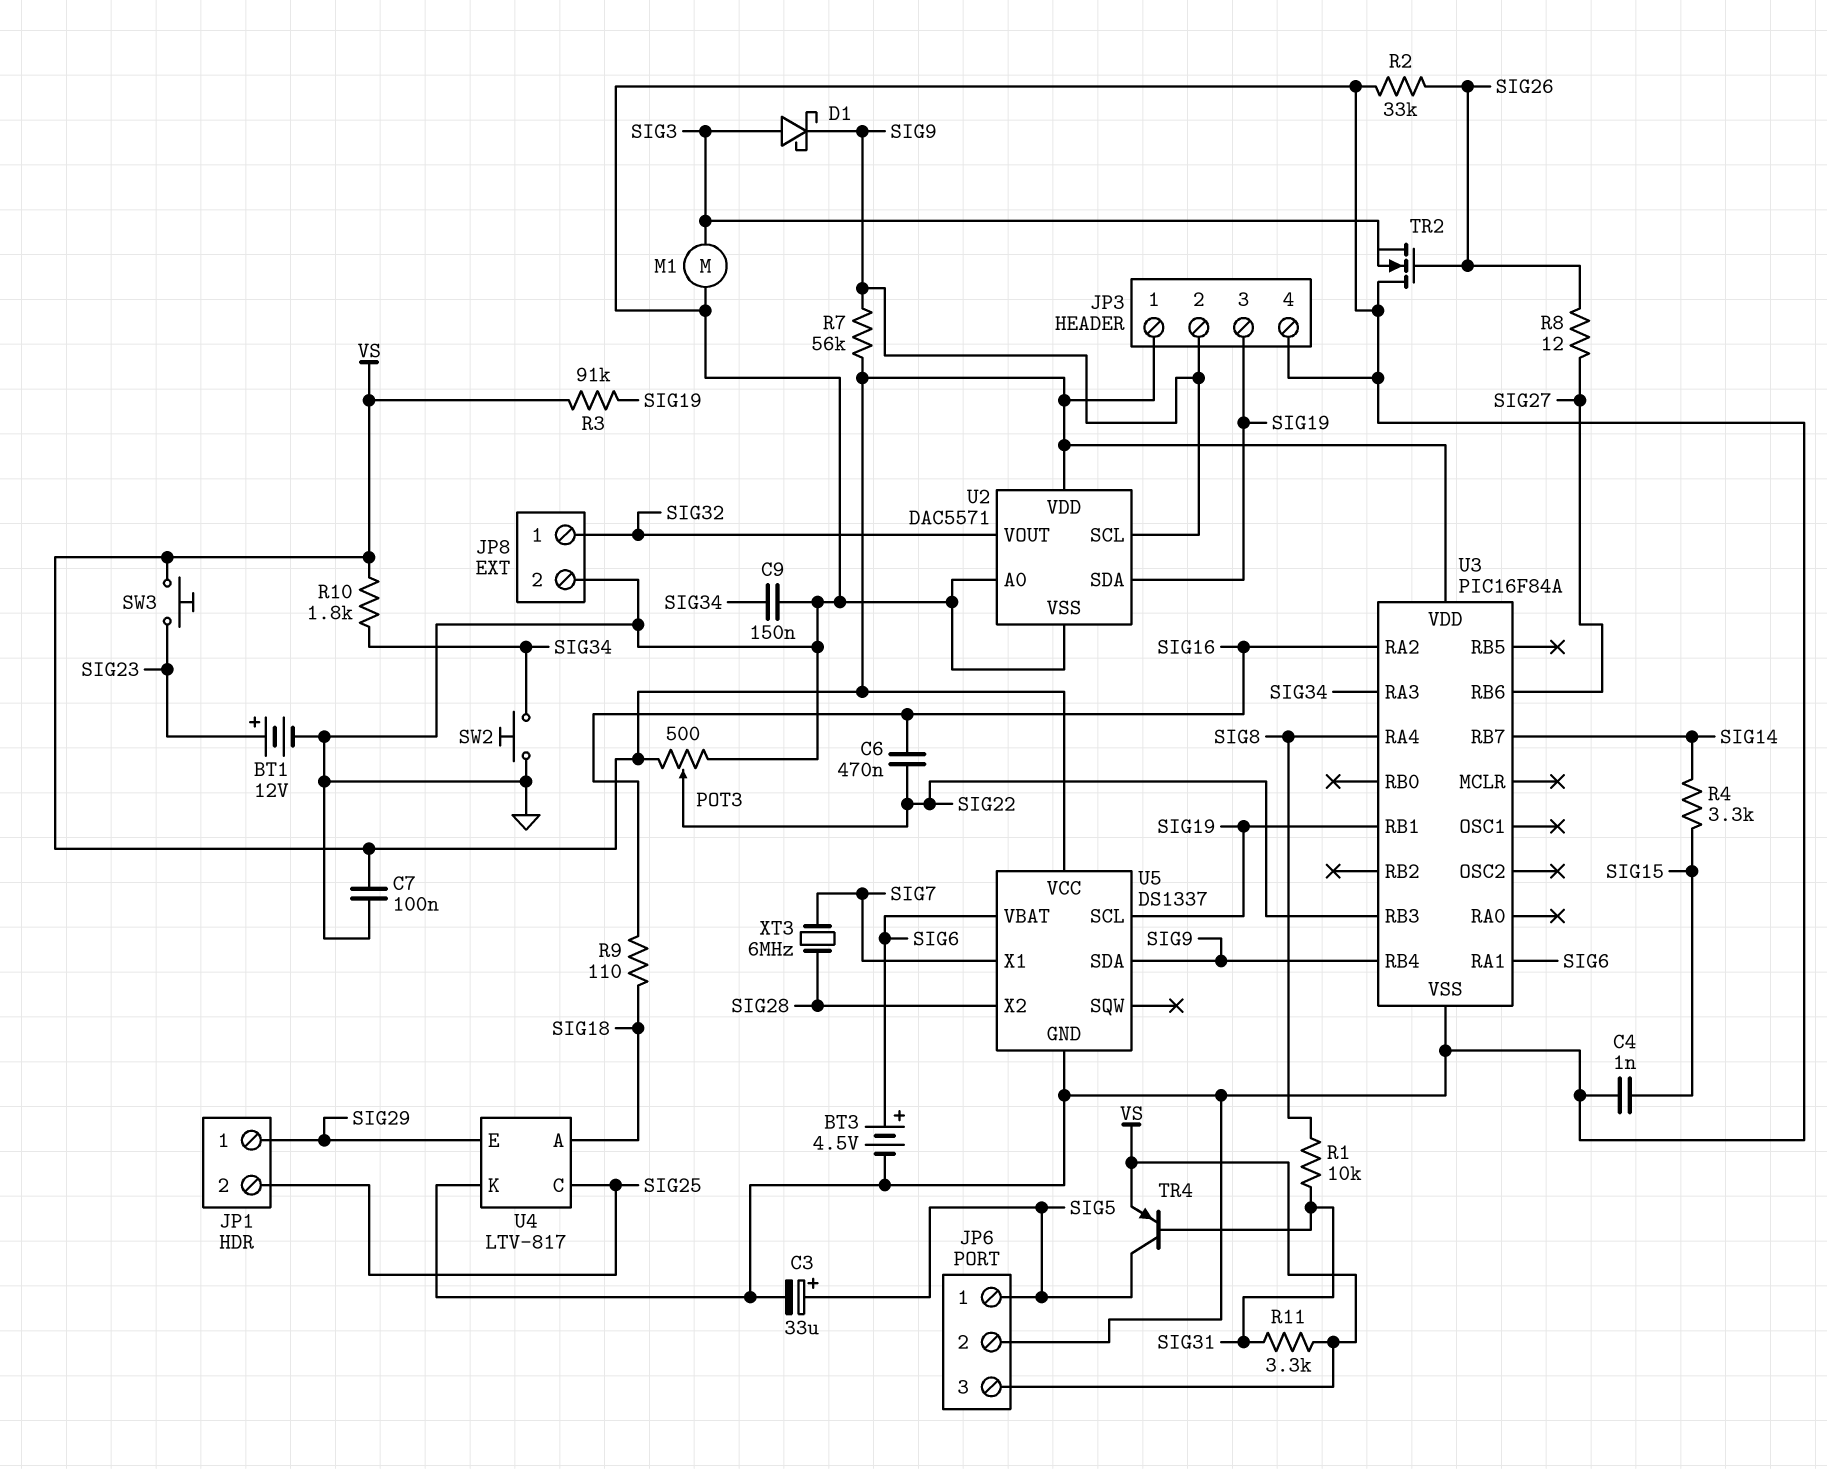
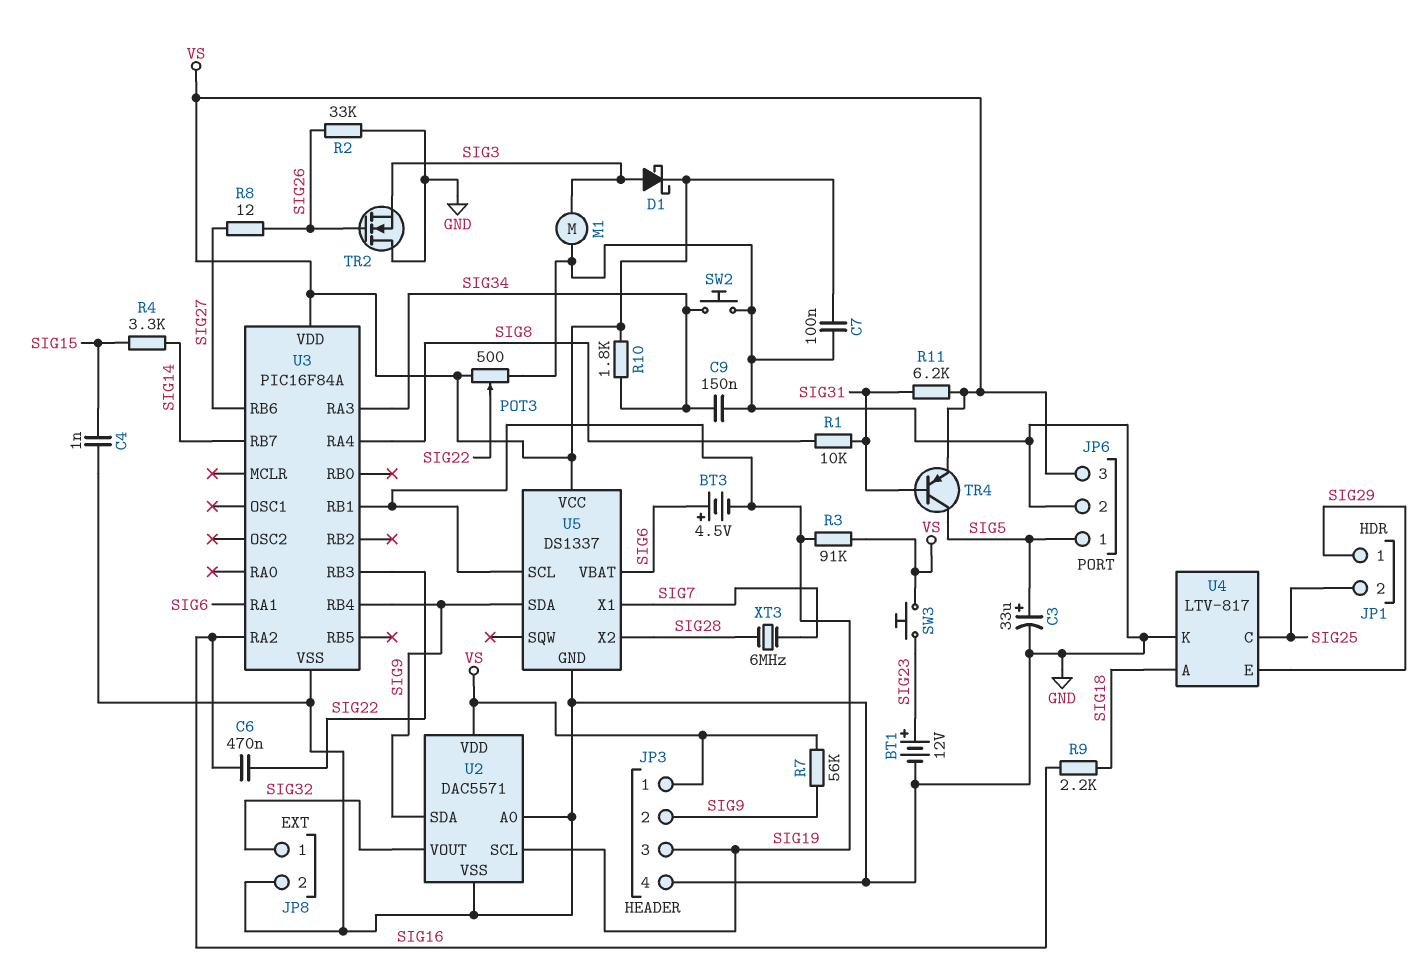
BT3: 4.5V (plus SIG6, minus GND) -> 4.5V (plus SIG6, minus SIG19)
D1: schottky (A SIG3, K SIG9) -> schottky (A SIG3, K VS)
R9: 110 (SIG16, SIG18) -> 2.2k (SIG16, SIG18)
R11: 3.3k (SIG31, VS) -> 6.2k (SIG31, VS)
U2 pin SCL: SIG9 -> SIG19
U2 pin SDA: SIG19 -> SIG9

